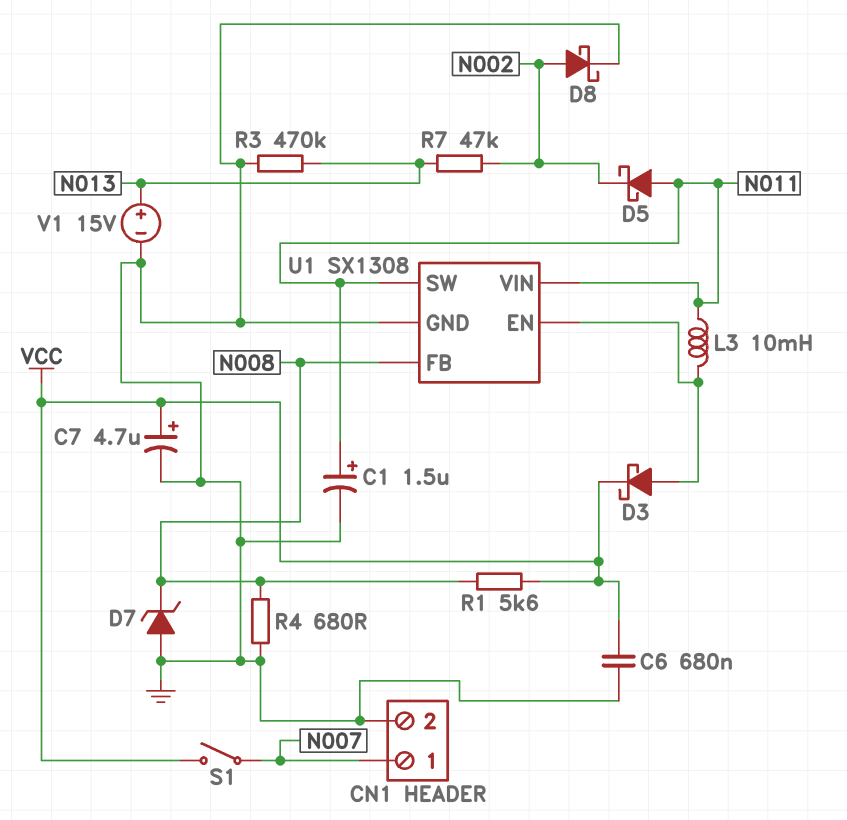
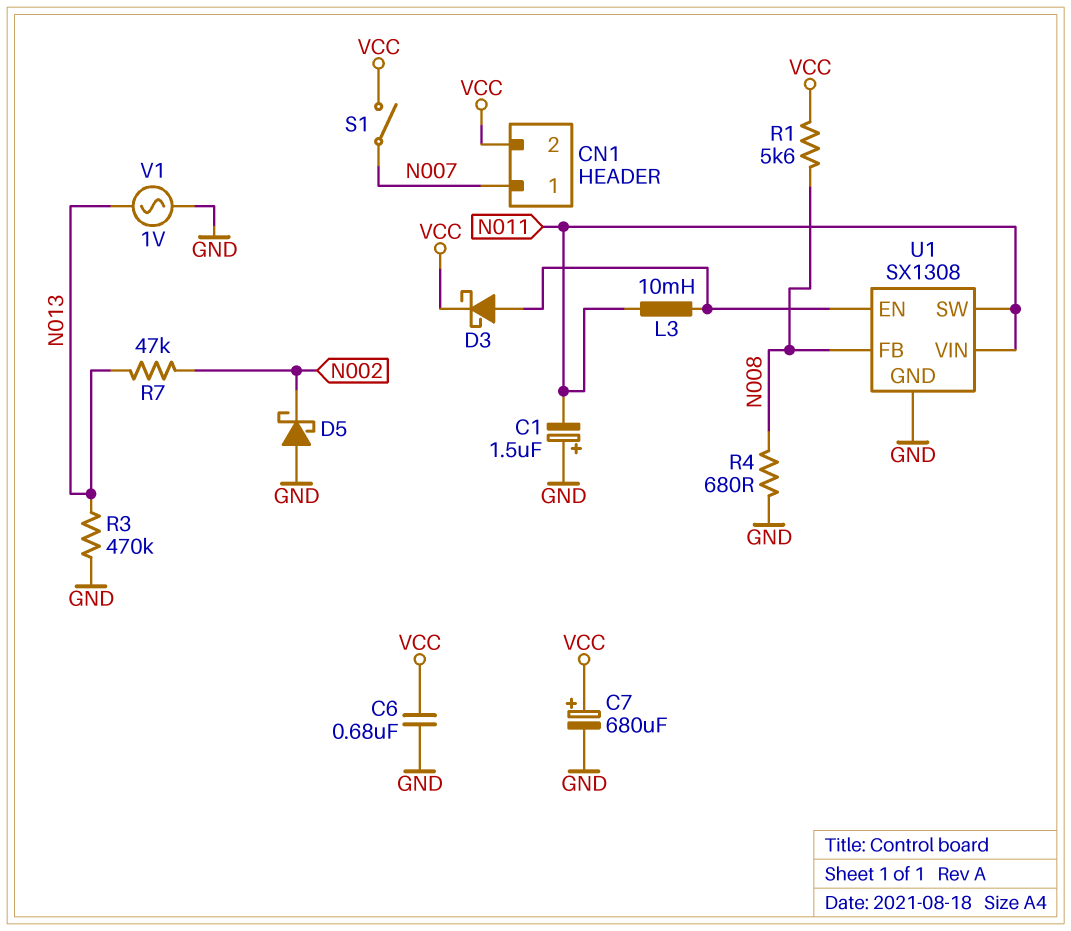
C1: 1.5uF (plus N011, minus GND) -> 1.5uF (plus GND, minus N011)
C7: 4.7uF (plus VCC, minus GND) -> 680uF (plus VCC, minus GND)
CN1 pin 2: GND -> VCC
D5: schottky (A N011, K N002) -> schottky (A GND, K N002)
D7: zener (A GND, K N008) -> none
D8: schottky (A N002, K GND) -> none
V1: 15V (plus N013, minus GND) -> AC 1V (GND, N013)

